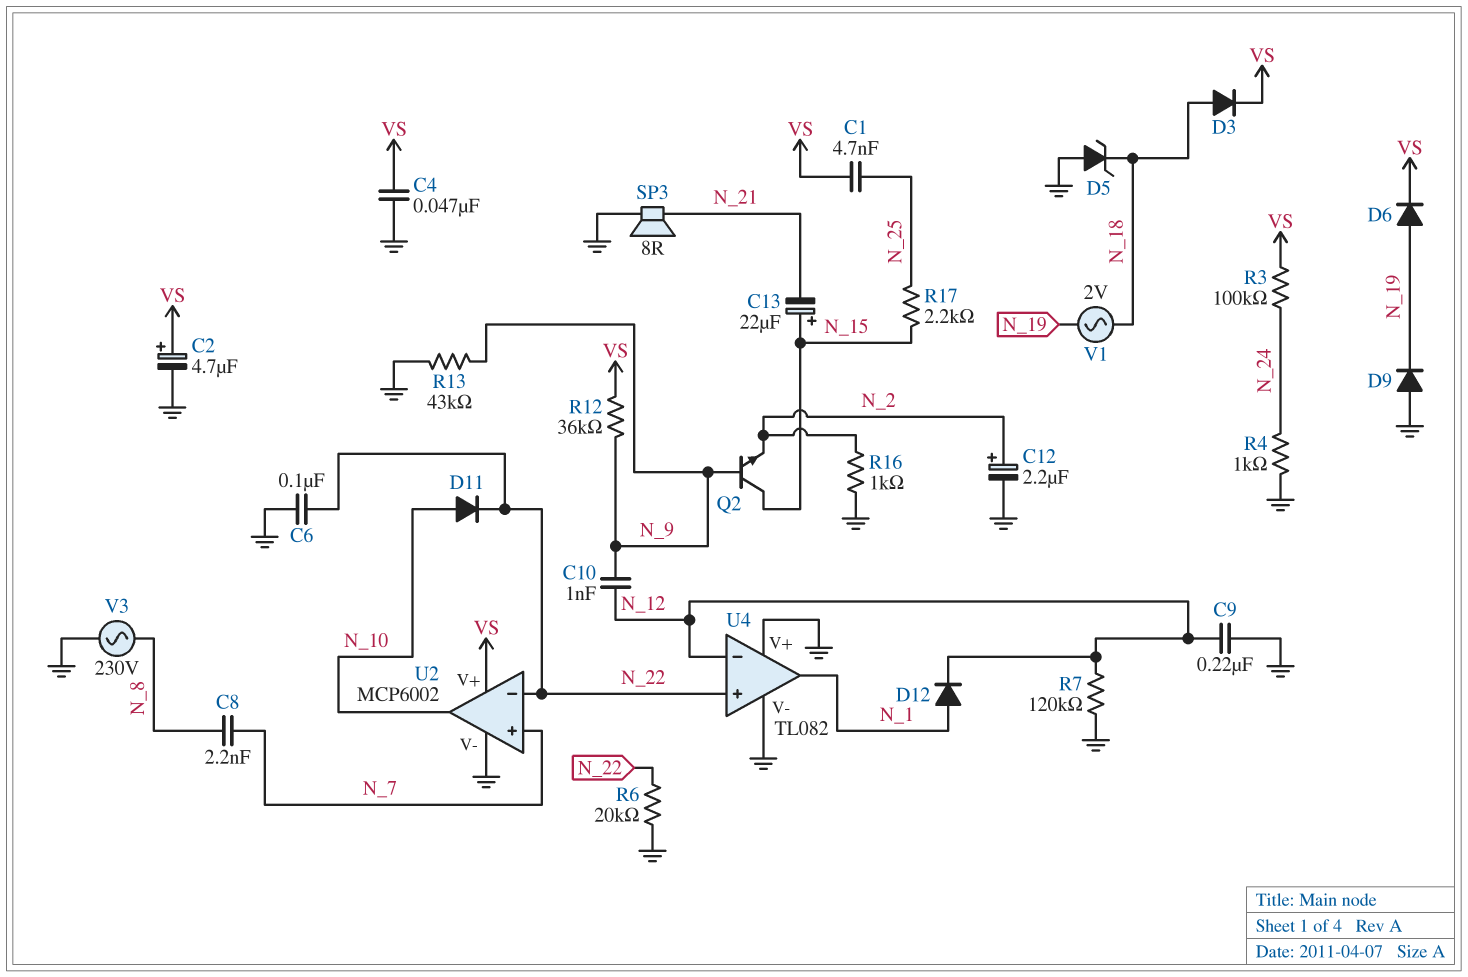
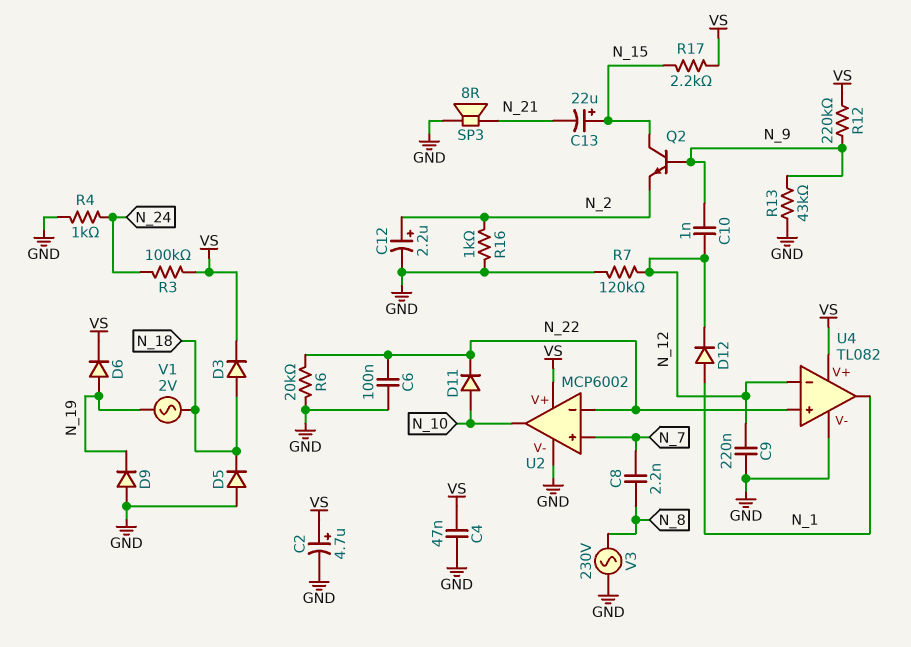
C1: 4.7nF (N_25, VS) -> none
D5: zener (A GND, K N_18) -> diode (A GND, K N_18)
R12: 36k (N_9, VS) -> 220k (N_9, VS)
R17: 2.2k (N_15, N_25) -> 2.2k (N_15, VS)
U4 pin V+: GND -> VS

